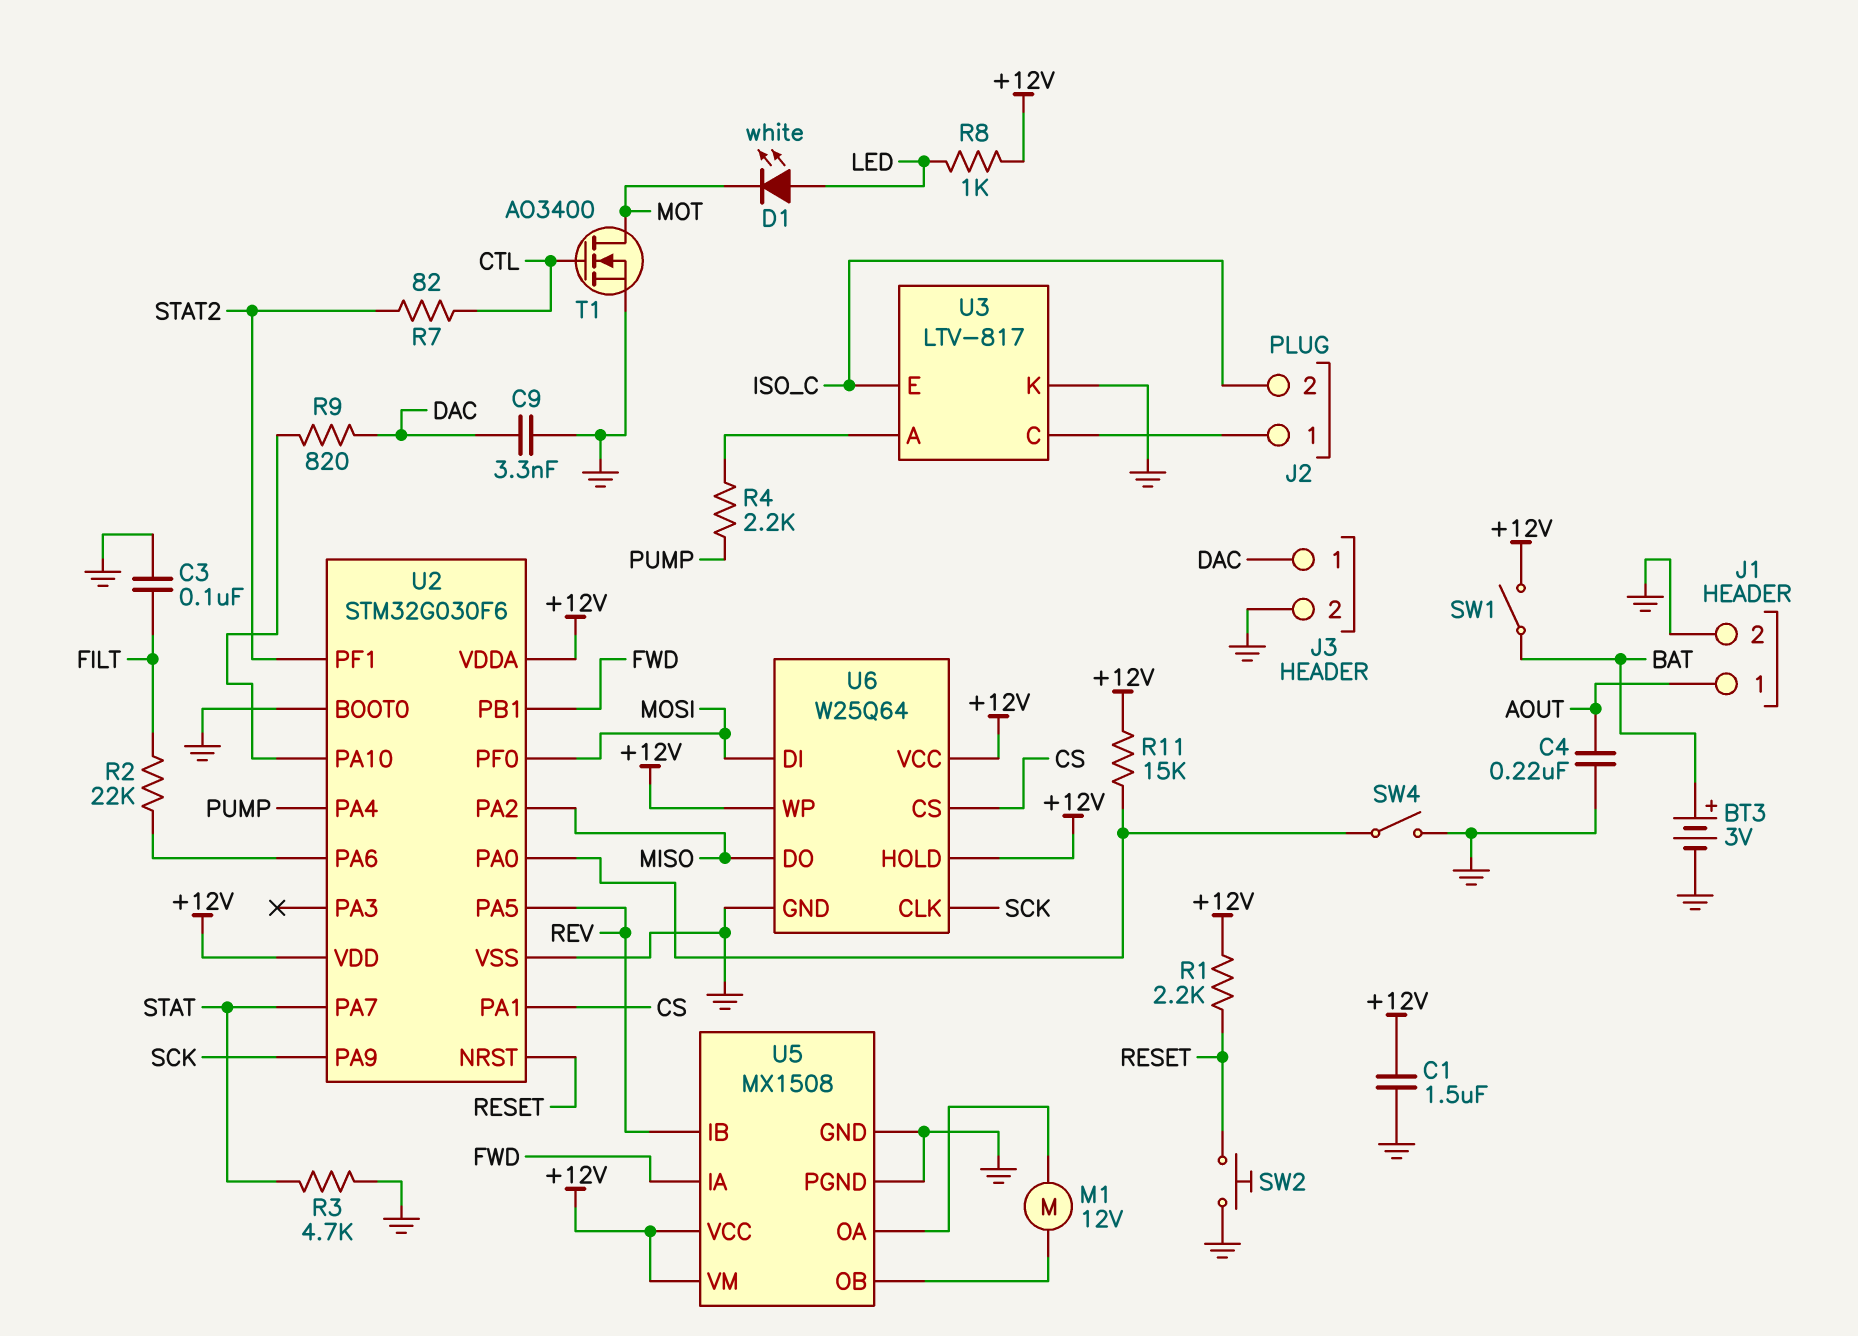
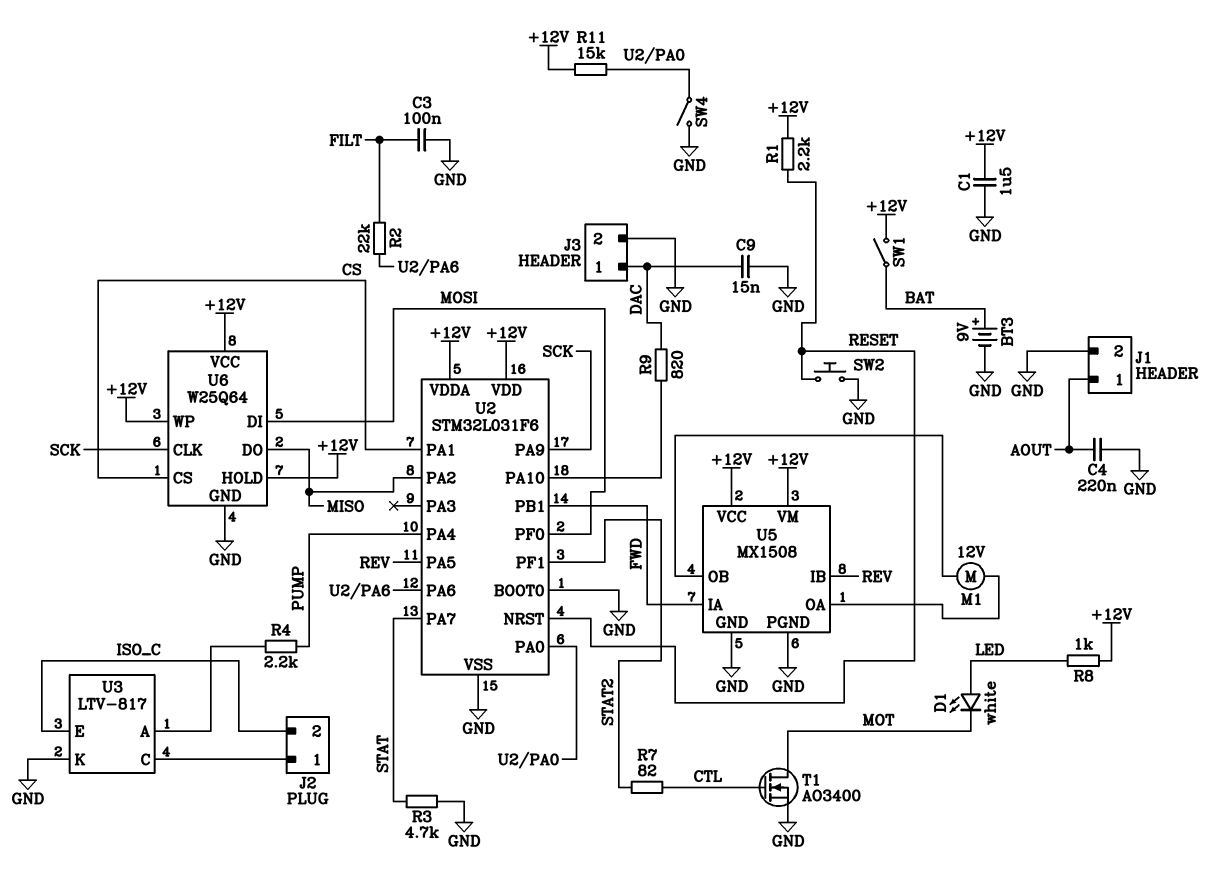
BT3: 3V (plus BAT, minus GND) -> 9V (plus BAT, minus GND)
C9: 3.3nF (DAC, GND) -> 15nF (DAC, GND)
U2: STM32G030F6 -> STM32L031F6

